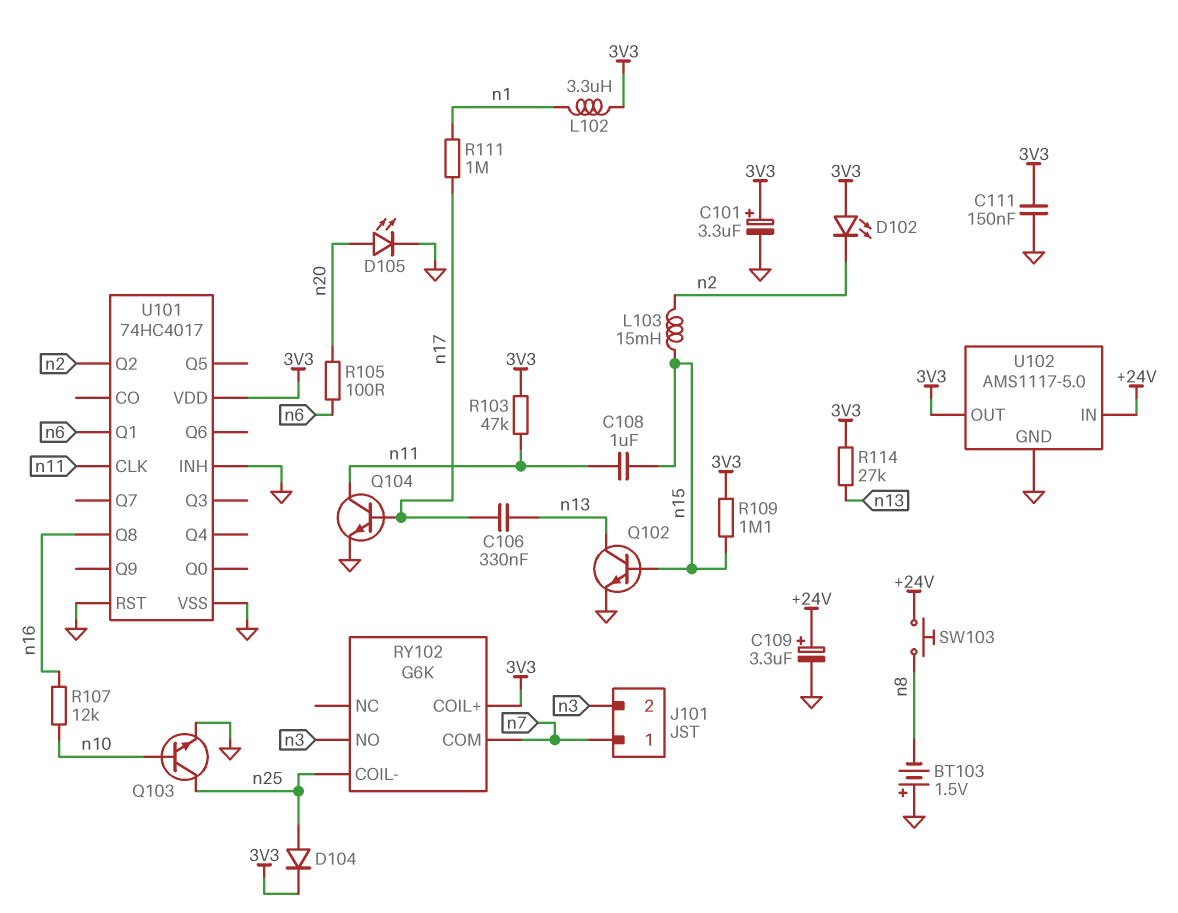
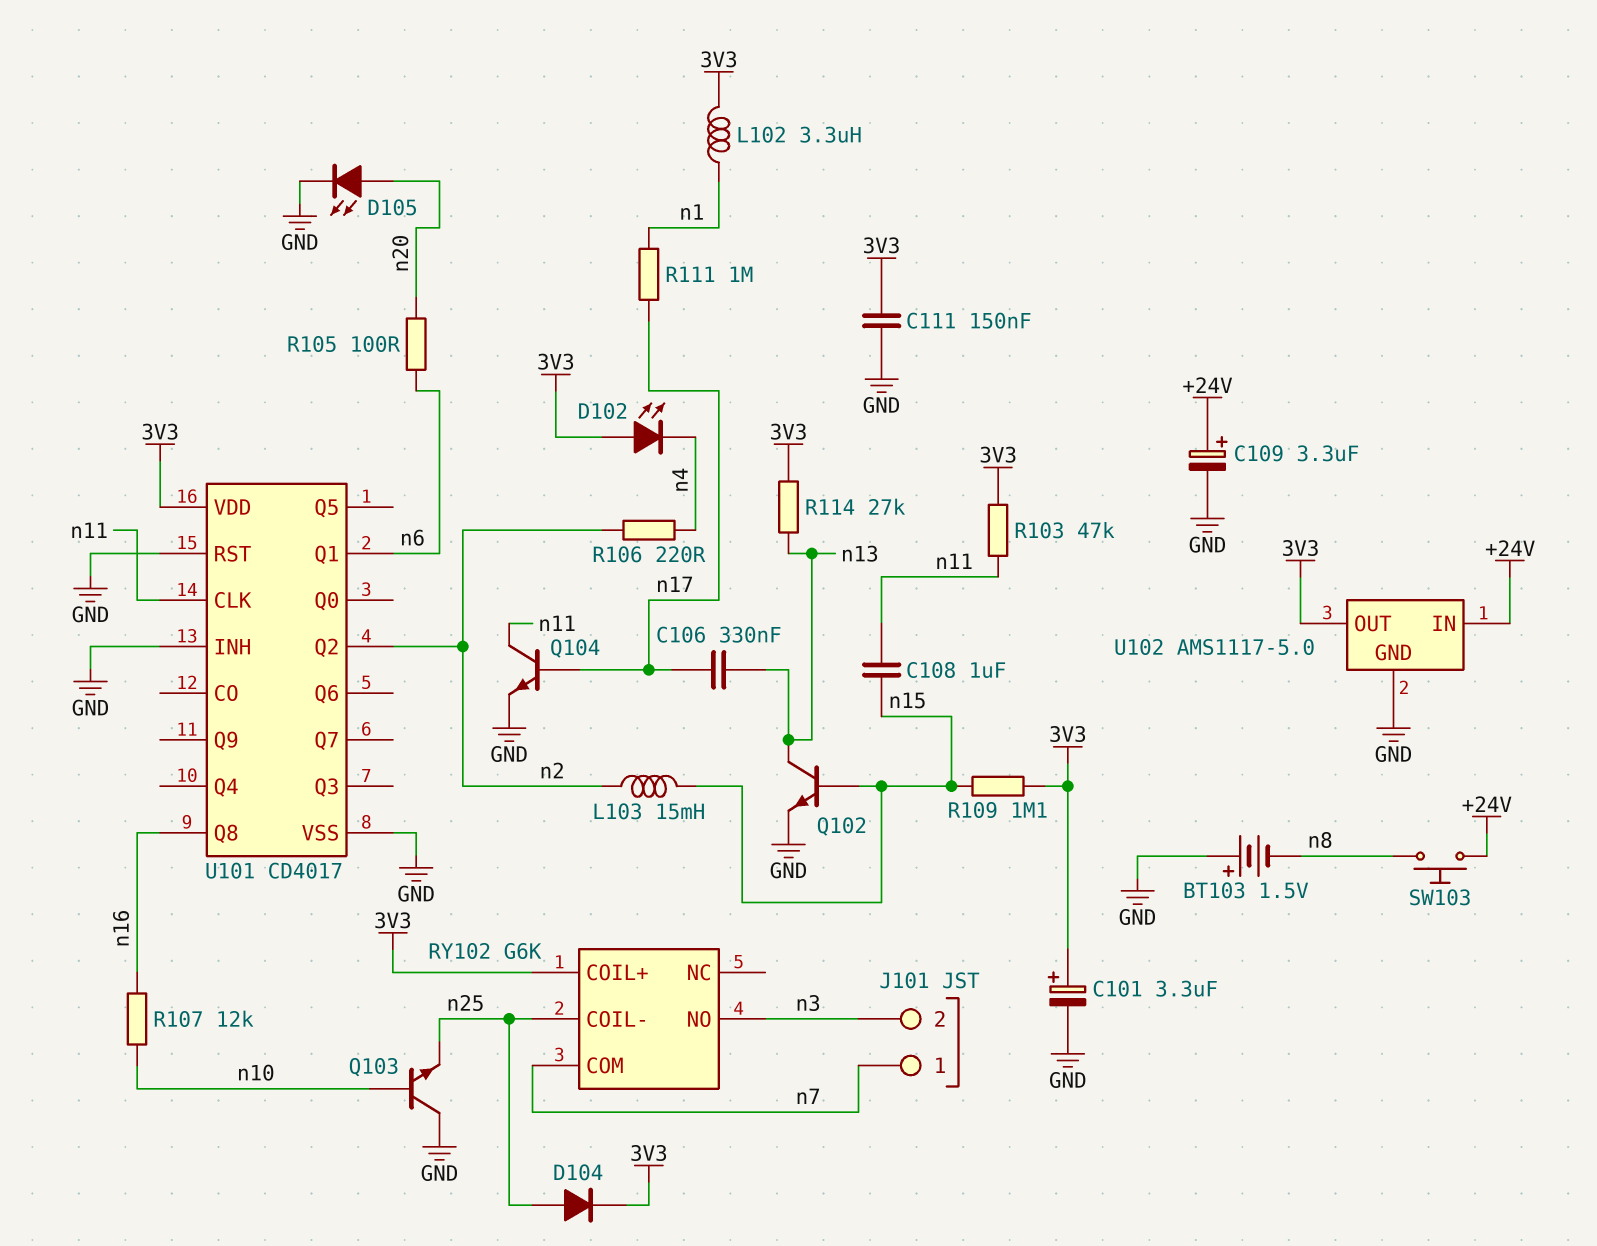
D102: LED (A 3V3, K n2) -> LED (A 3V3, K n4)
Q103: NPN (B n10, C n25, E GND) -> NPN (B n10, C GND, E n25)
R106: none -> 220 (n2, n4)
U101: 74HC4017 -> CD4017

